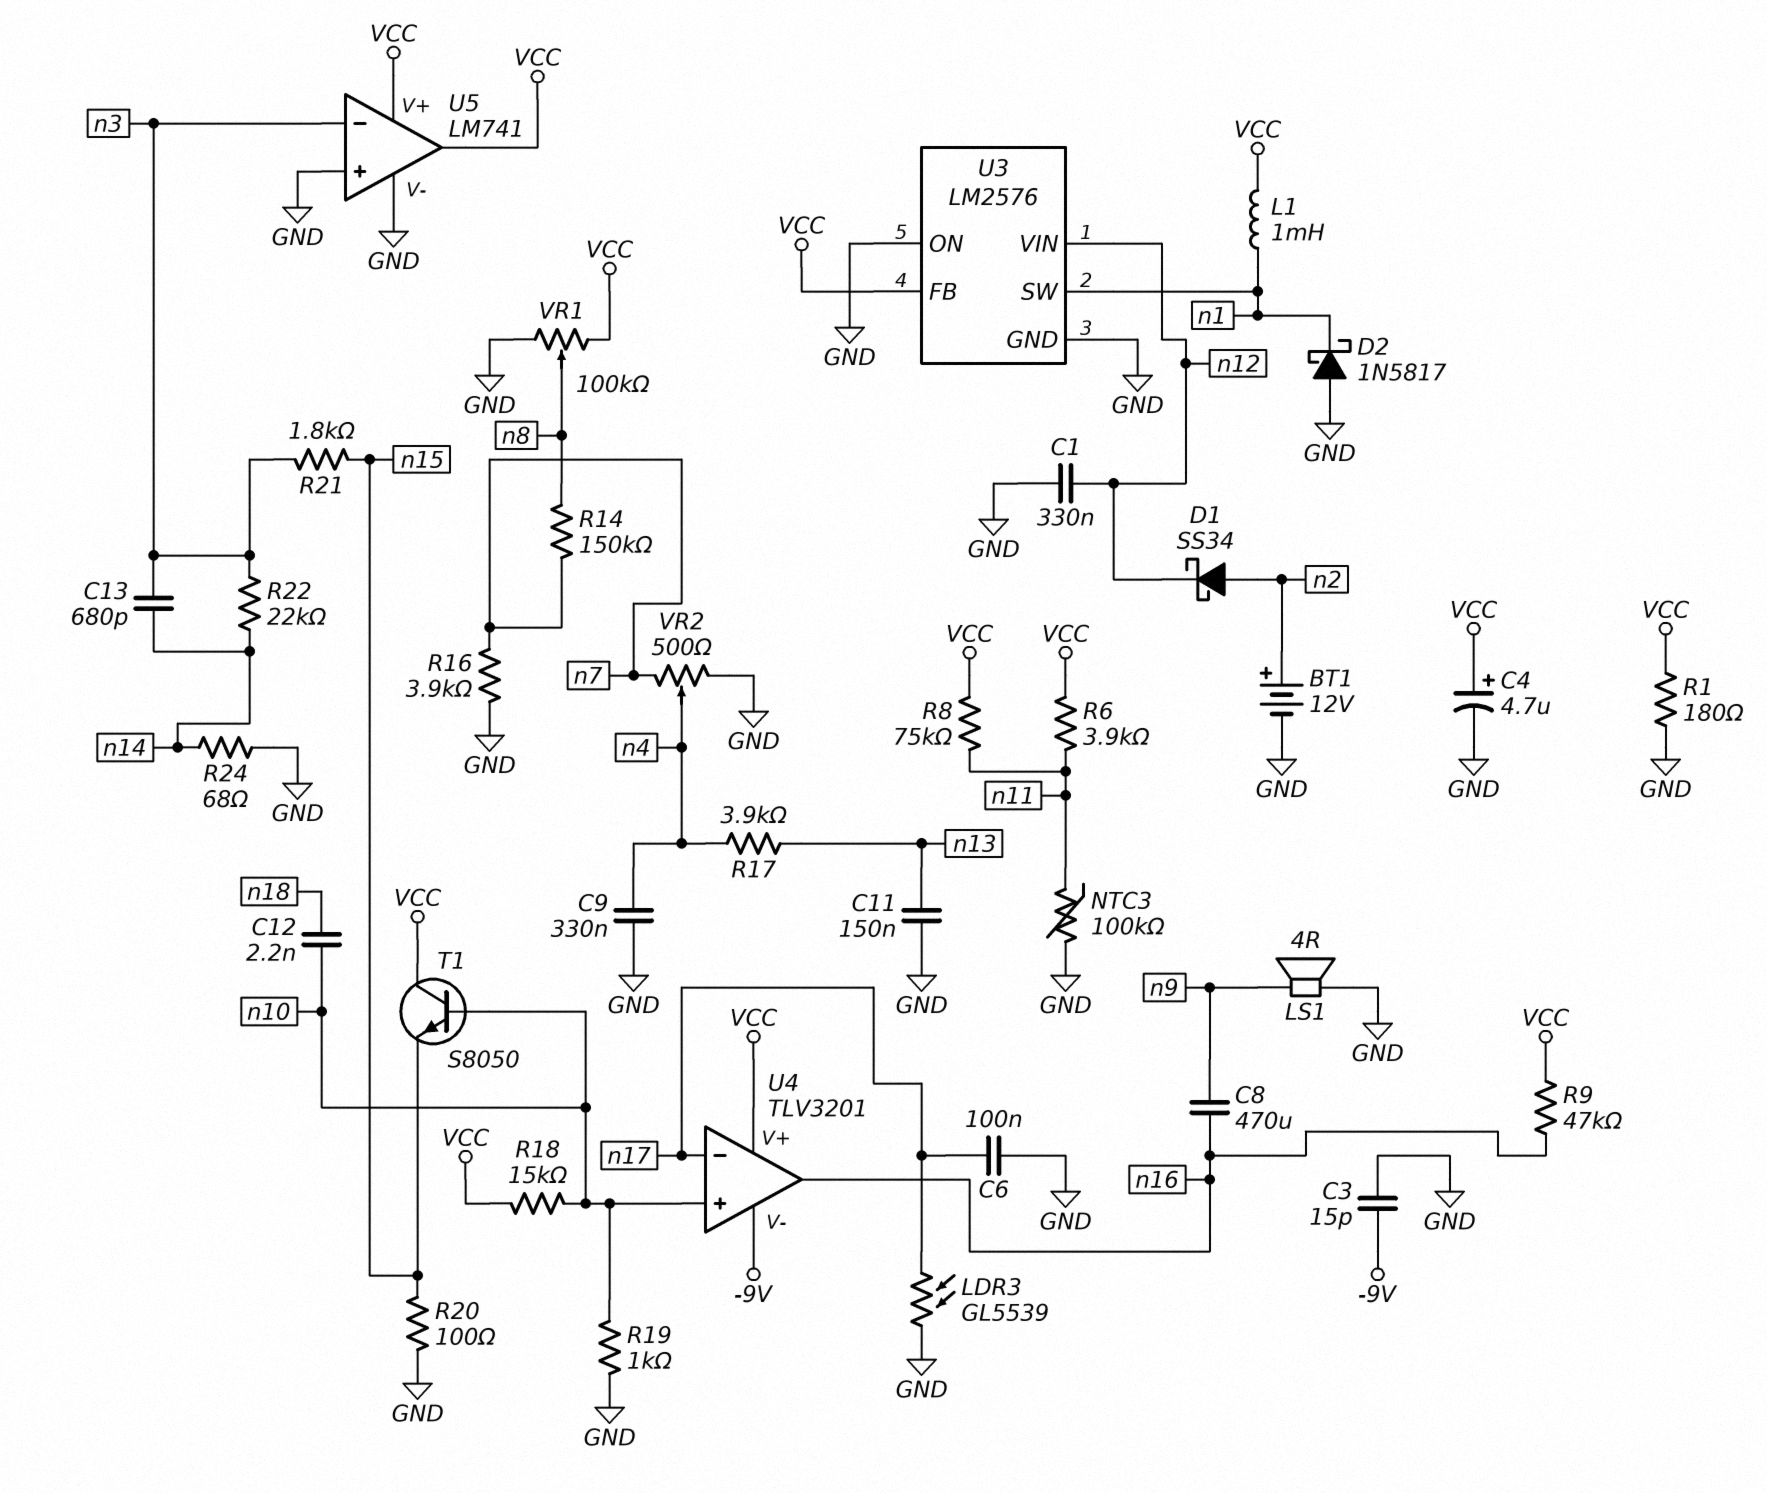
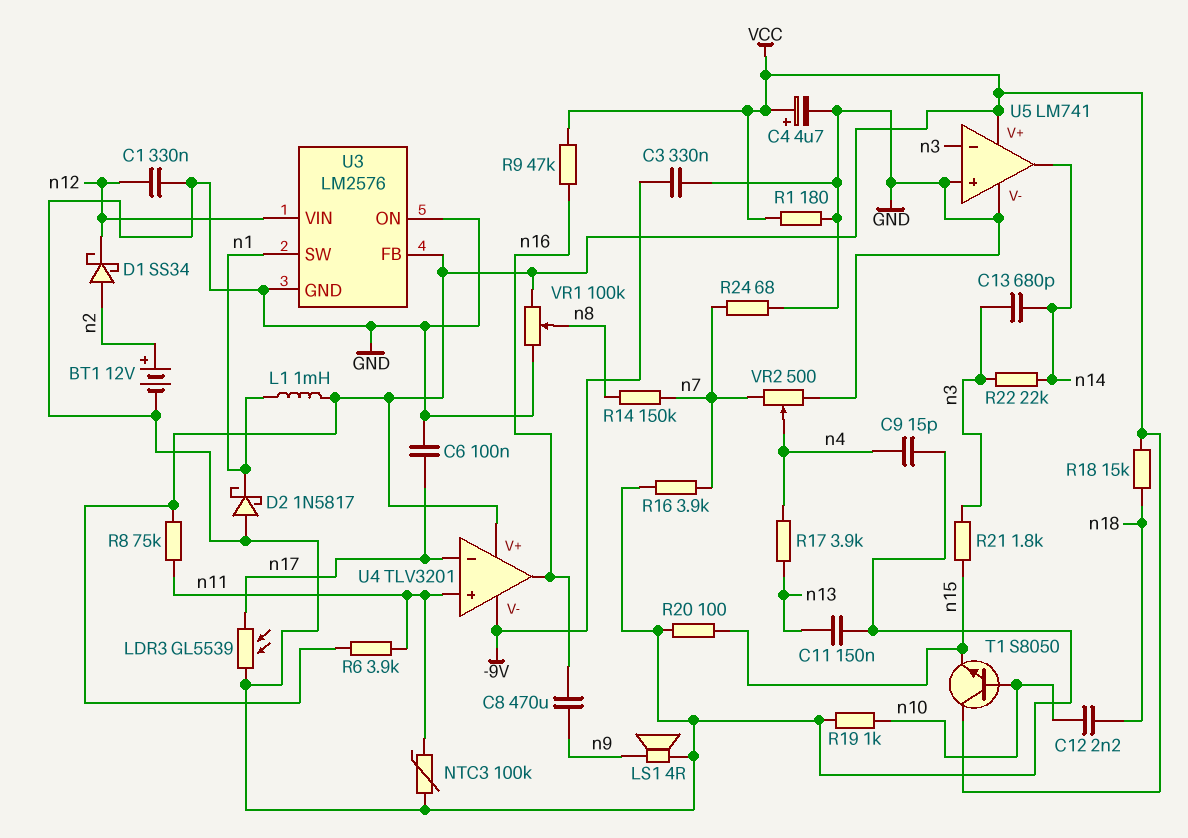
C3: 15pF (-9V, GND) -> 330nF (-9V, GND)
C9: 330nF (GND, n4) -> 15pF (GND, n4)
R18: 15k (VCC, n10) -> 15k (VCC, n18)
R24: 68 (GND, n14) -> 68 (GND, n7)
U4 pin in+: n10 -> n11
U5 pin out: VCC -> n14

